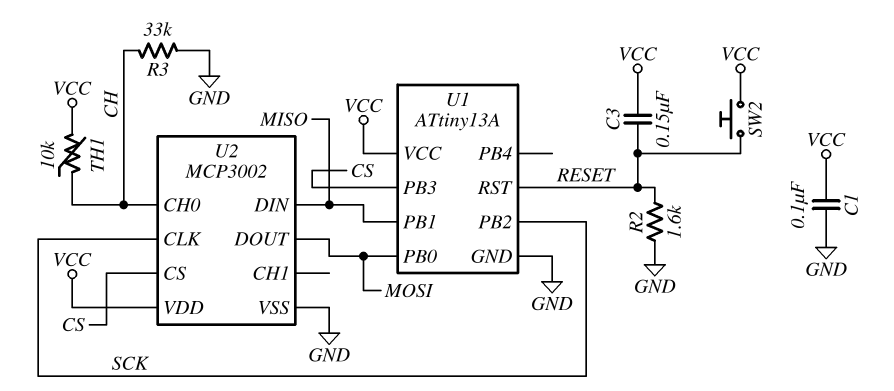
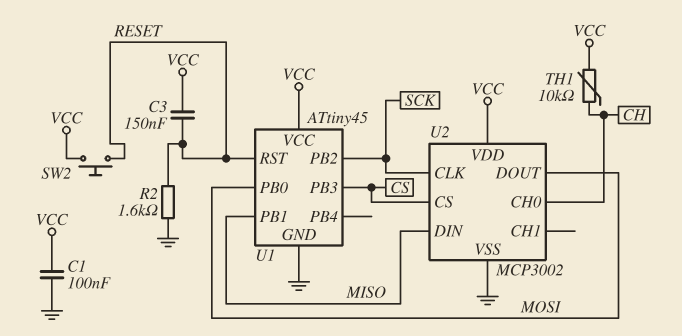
R3: 33k (CH, GND) -> none
U1: ATtiny13A -> ATtiny45

